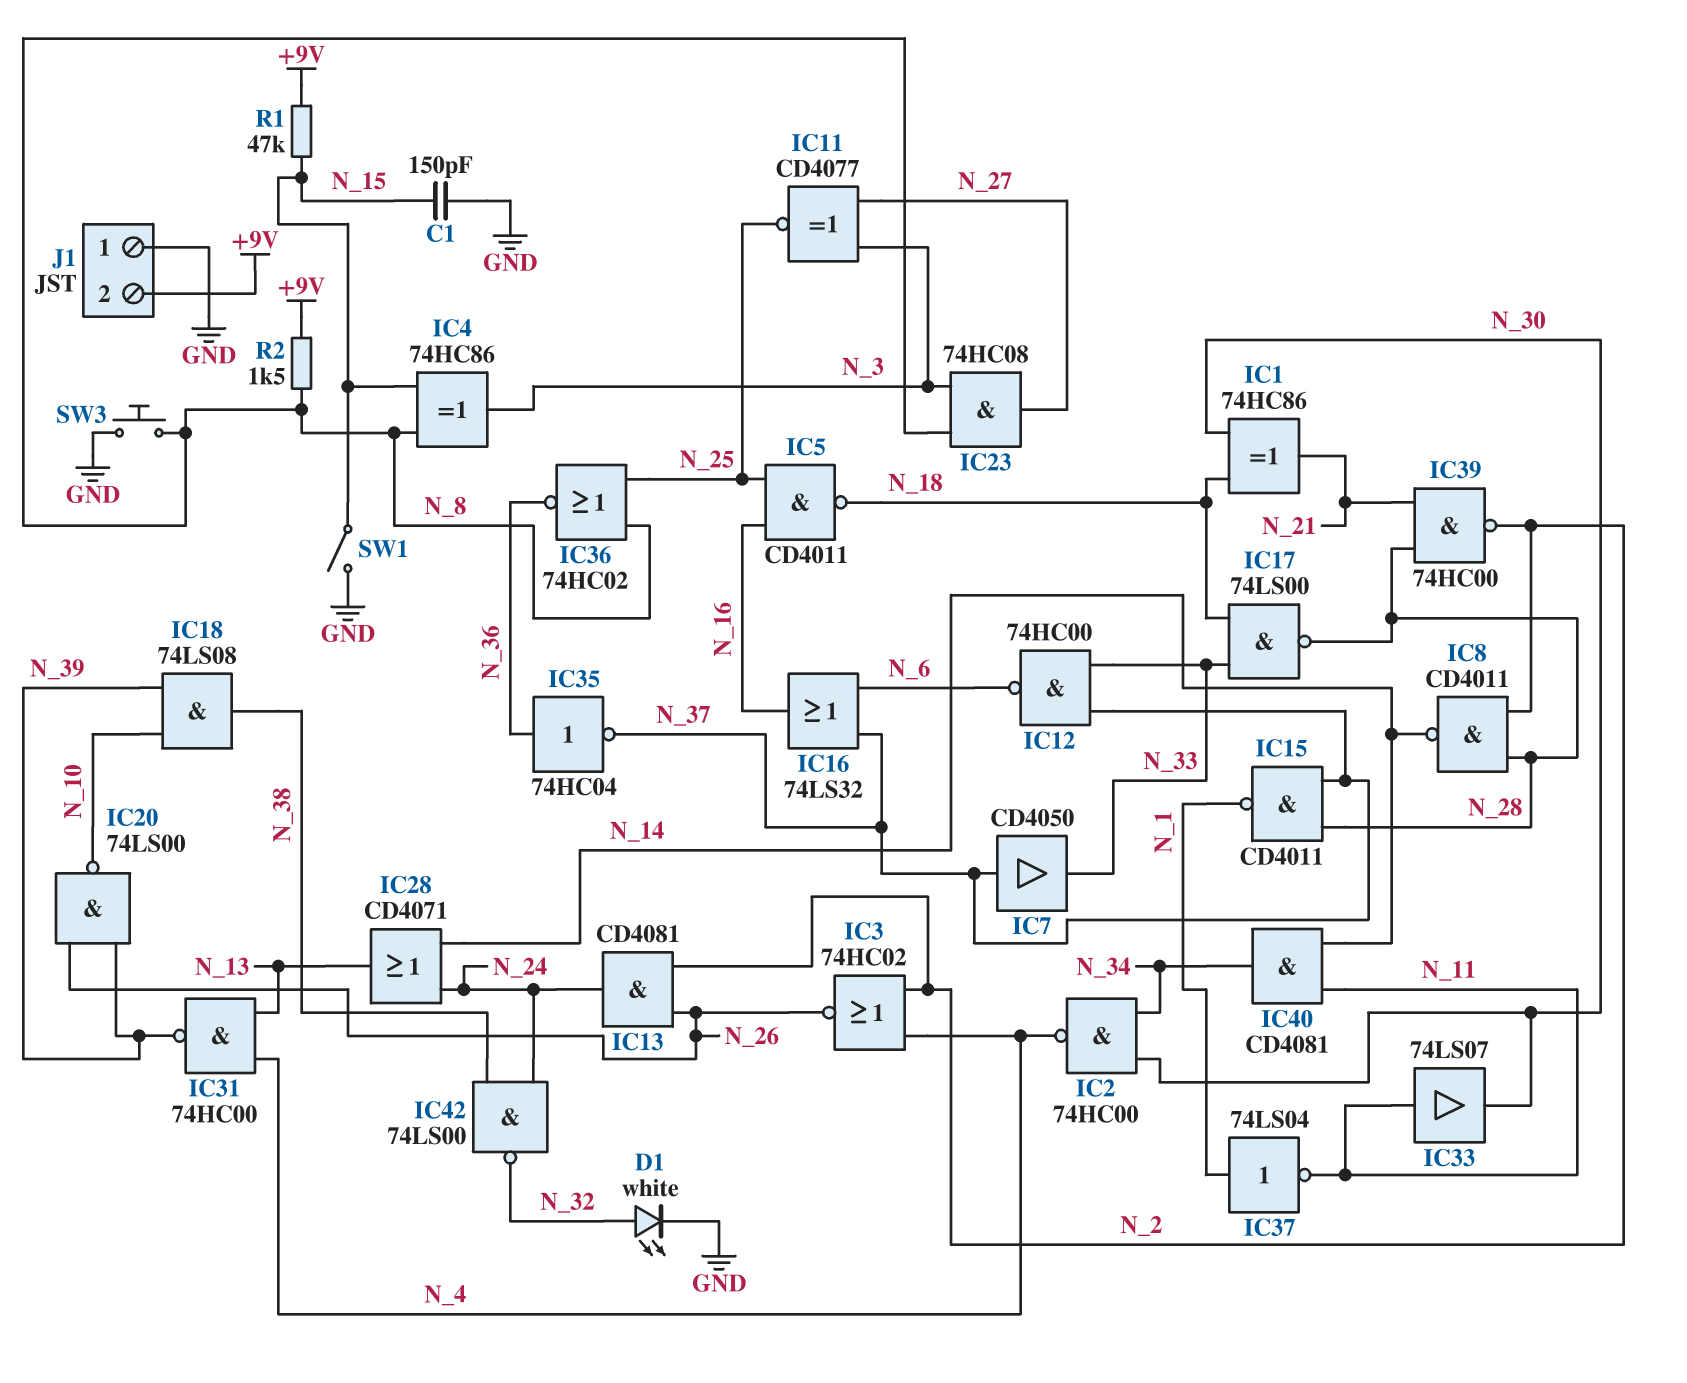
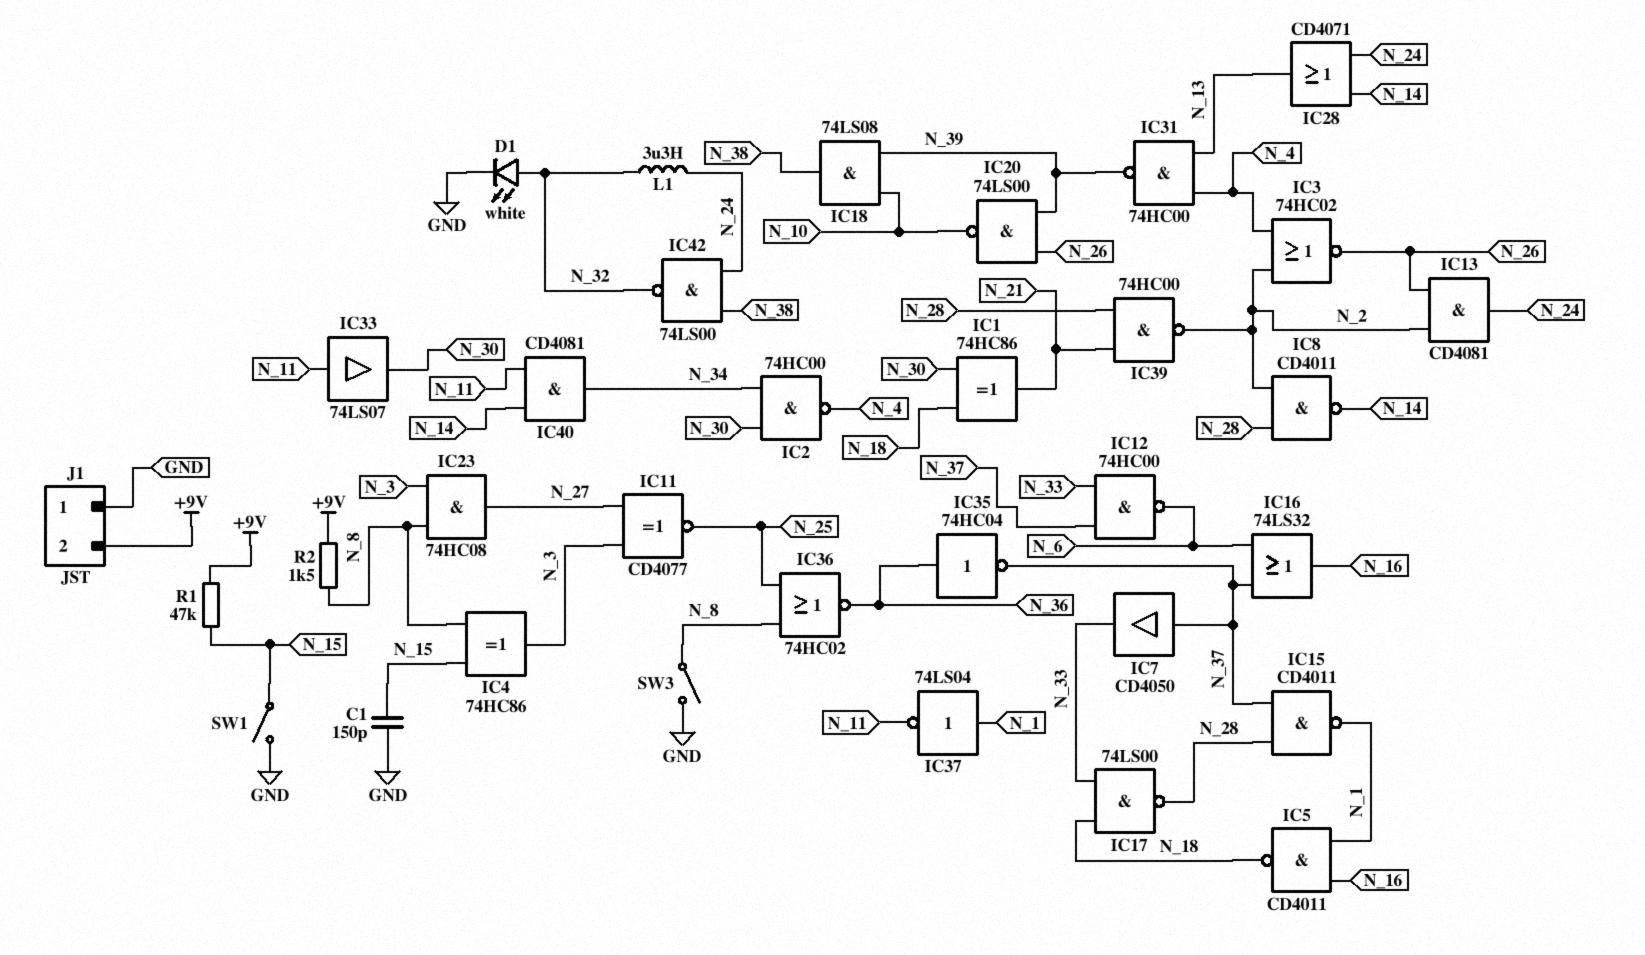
IC5: NAND CD4011 (in N_16, in N_25, out N_18) -> NAND CD4011 (in N_1, in N_16, out N_18)
L1: none -> 3.3uH (N_24, N_32)
SW3: button (GND, N_8) -> switch (GND, N_8)

